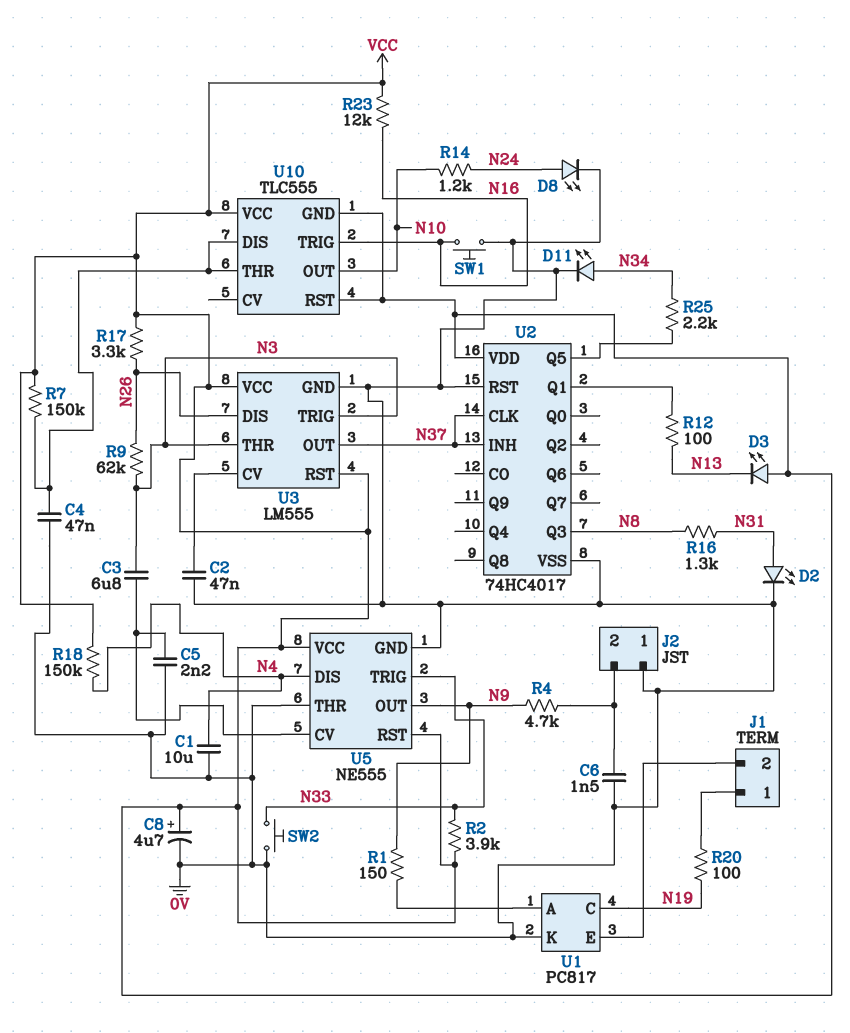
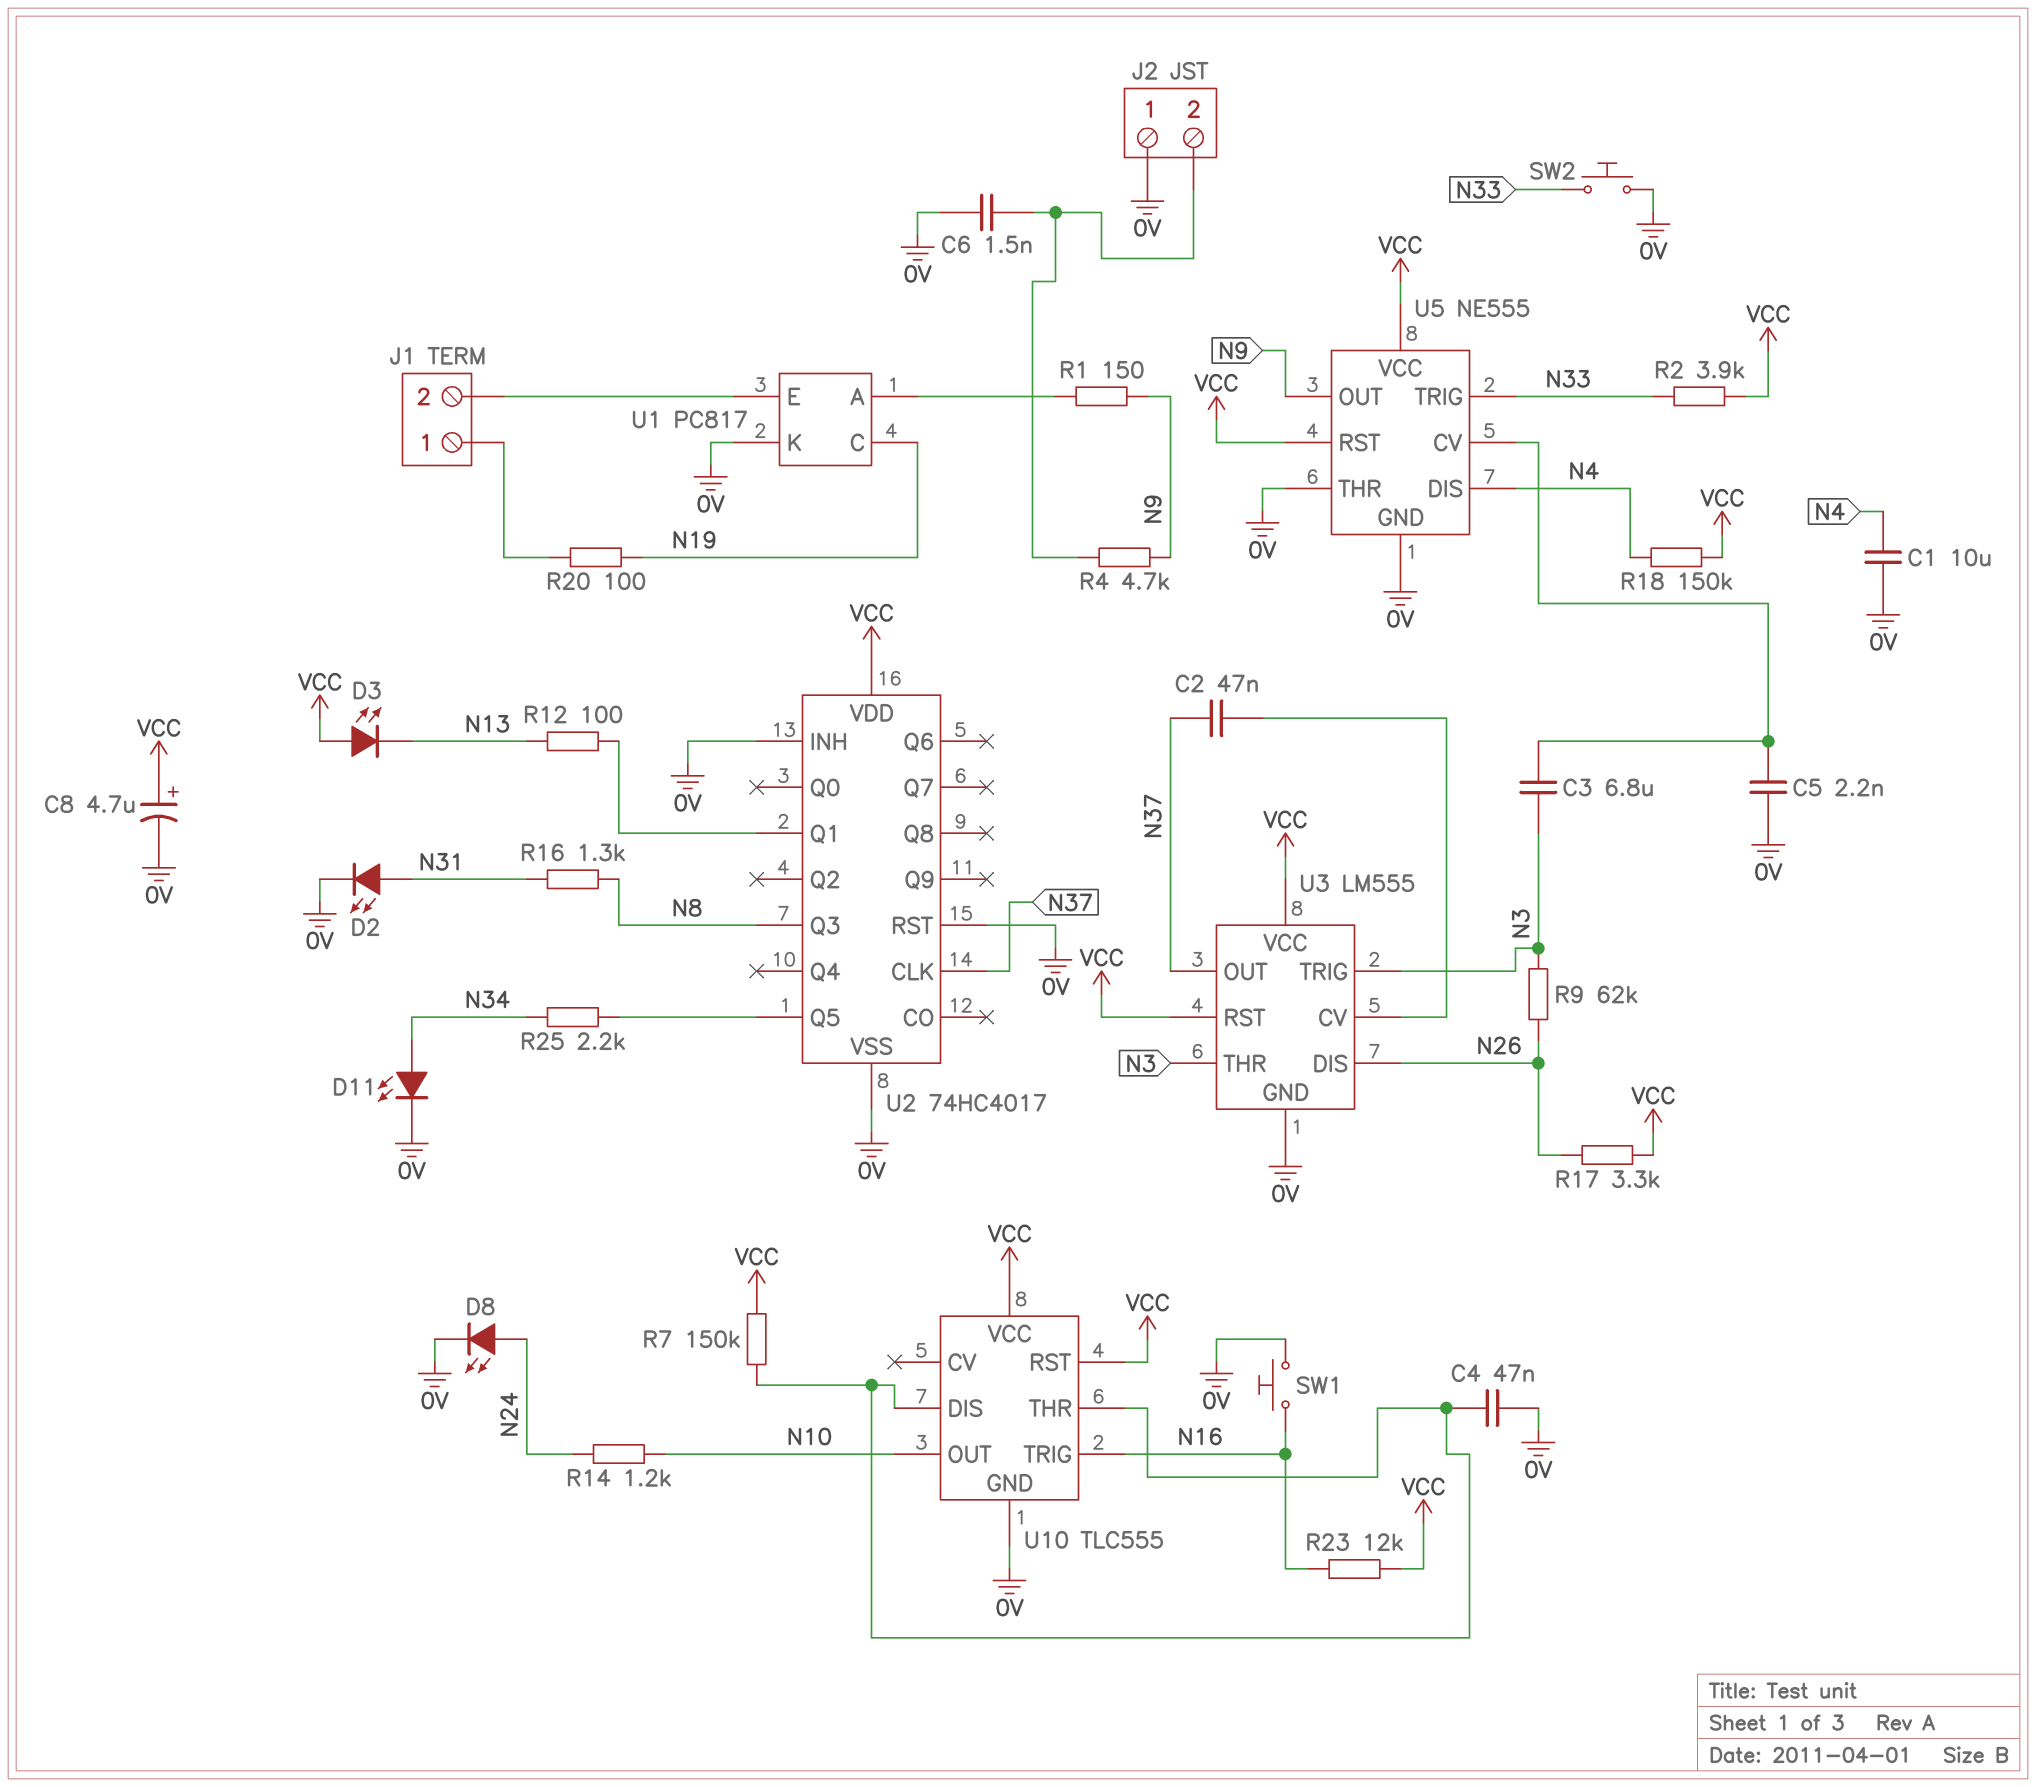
C2: 47nF (0V, U3/CV) -> 47nF (N37, U3/CV)
U2 pin INH: N37 -> 0V
U10 pin GND: VCC -> 0V

